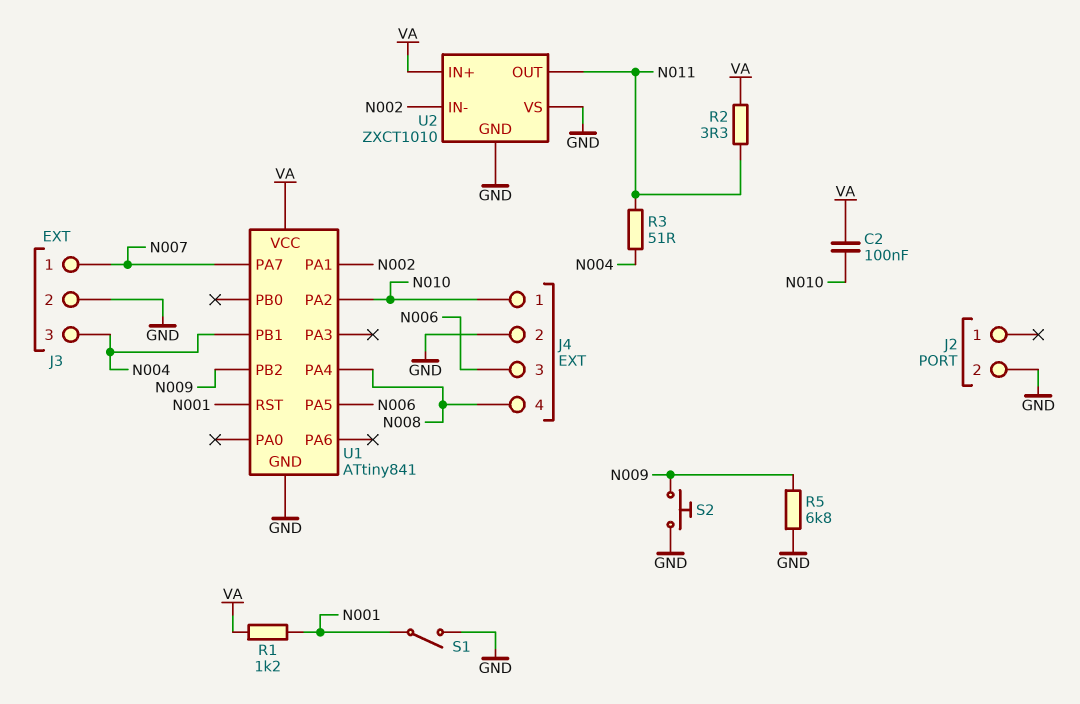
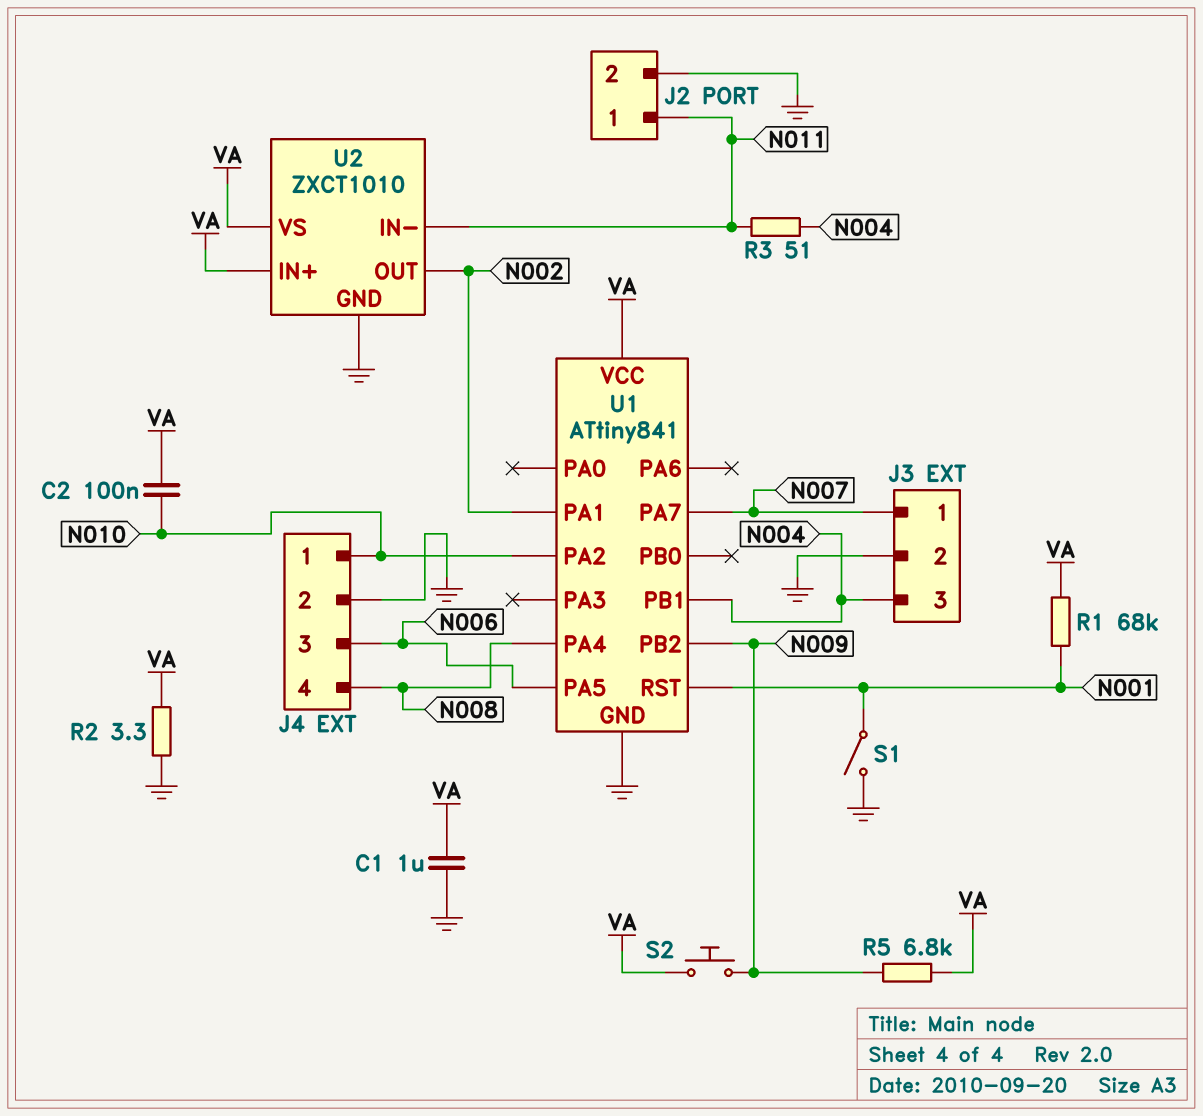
C1: none -> 1uF (GND, VA)
J2 pin 1: none -> N011
R1: 1.2k (N001, VA) -> 68k (N001, VA)
R2: 3.3 (N011, VA) -> 3.3 (GND, VA)
R5: 6.8k (GND, N009) -> 6.8k (N009, VA)
S2: button (GND, N009) -> button (N009, VA)
U2 pin IN-: N002 -> N011
U2 pin OUT: N011 -> N002
U2 pin VS: GND -> VA

